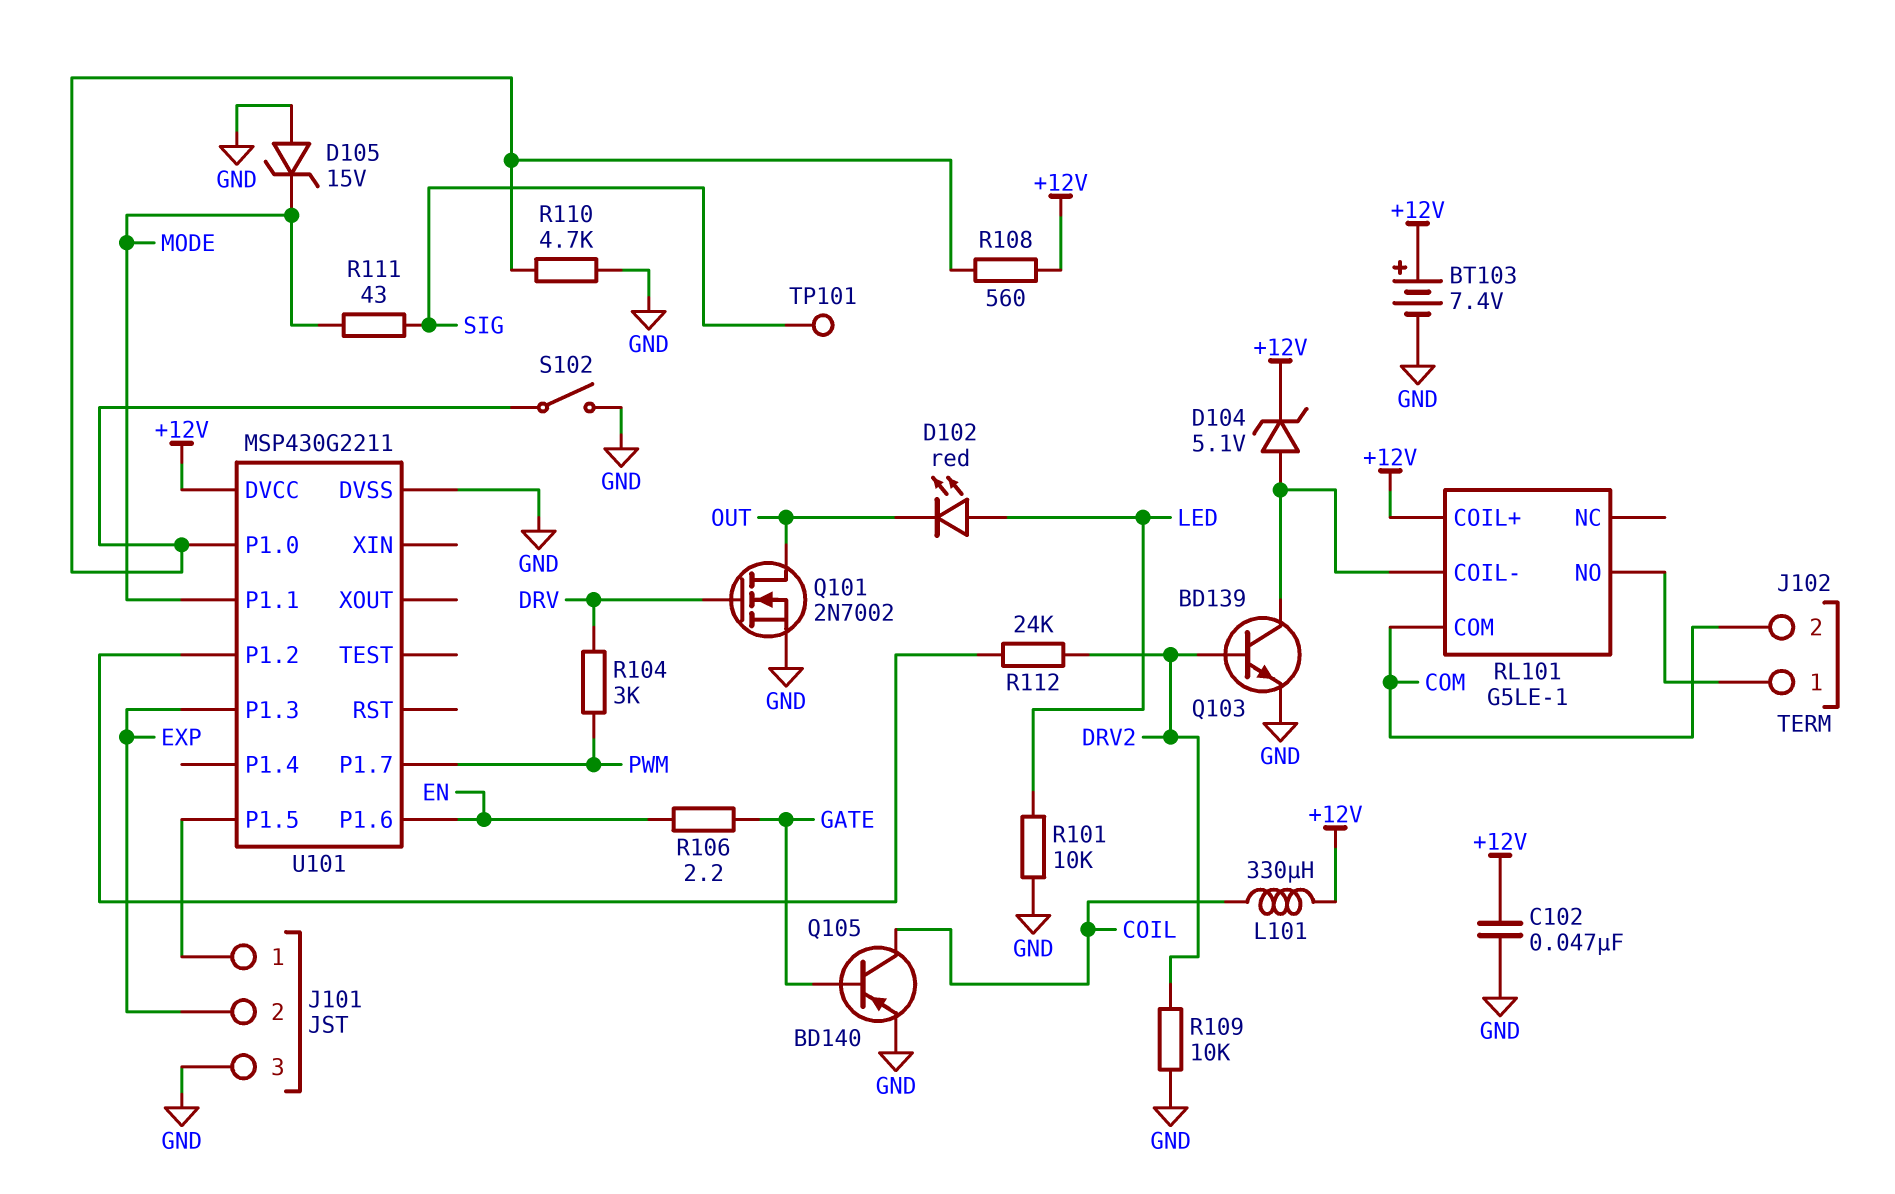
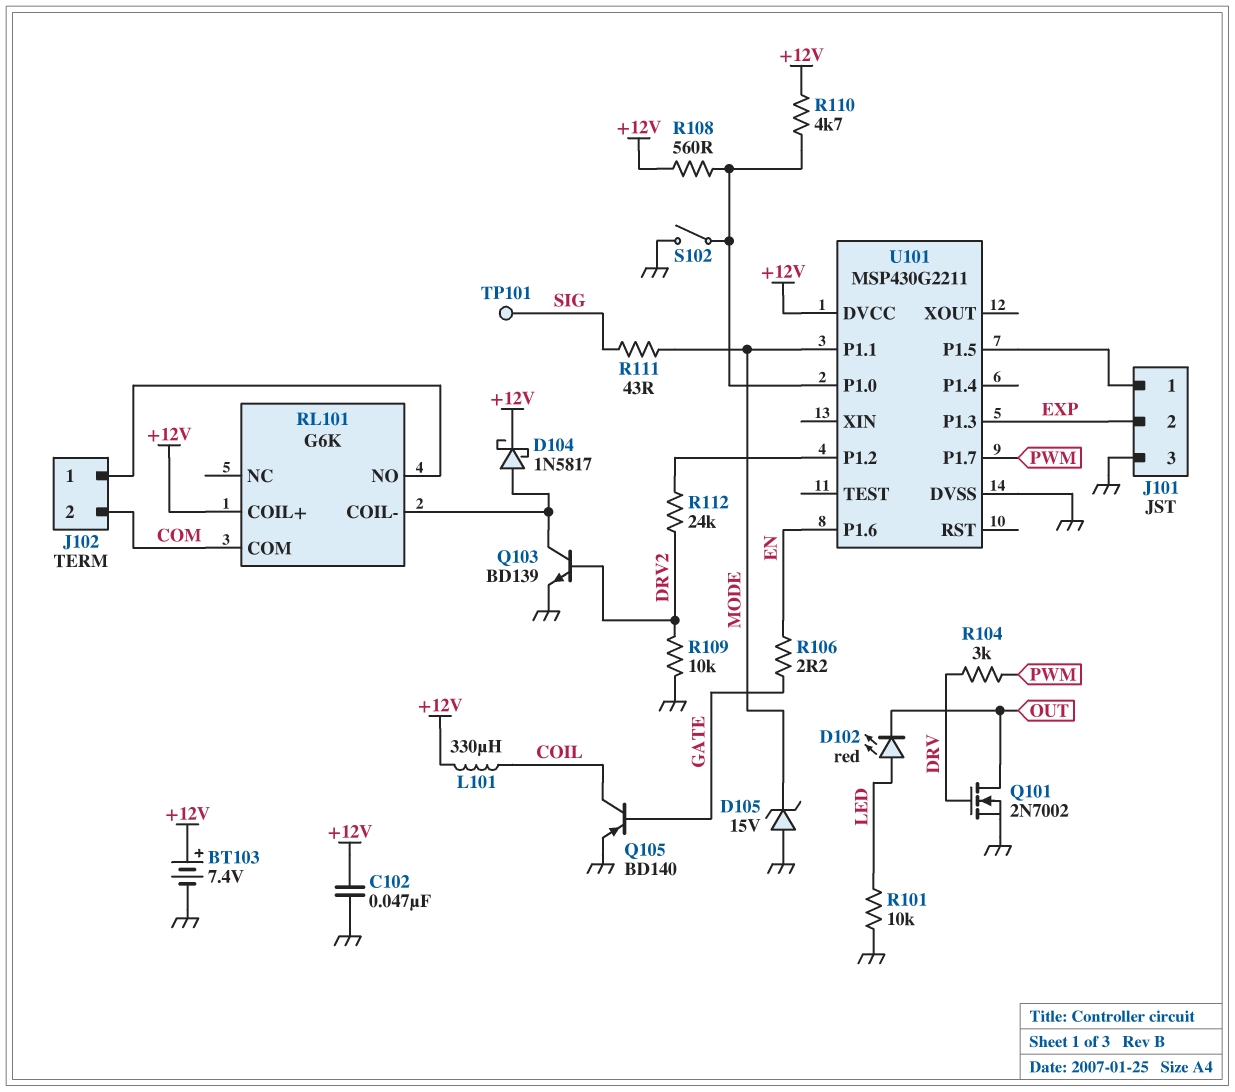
D104: zener 5.1V (A RL101/COIL-, K +12V) -> schottky 1N5817 (A RL101/COIL-, K +12V)
R110: 4.7k (GND, U101/P1.0) -> 4.7k (+12V, U101/P1.0)
RL101: G5LE-1 -> G6K

